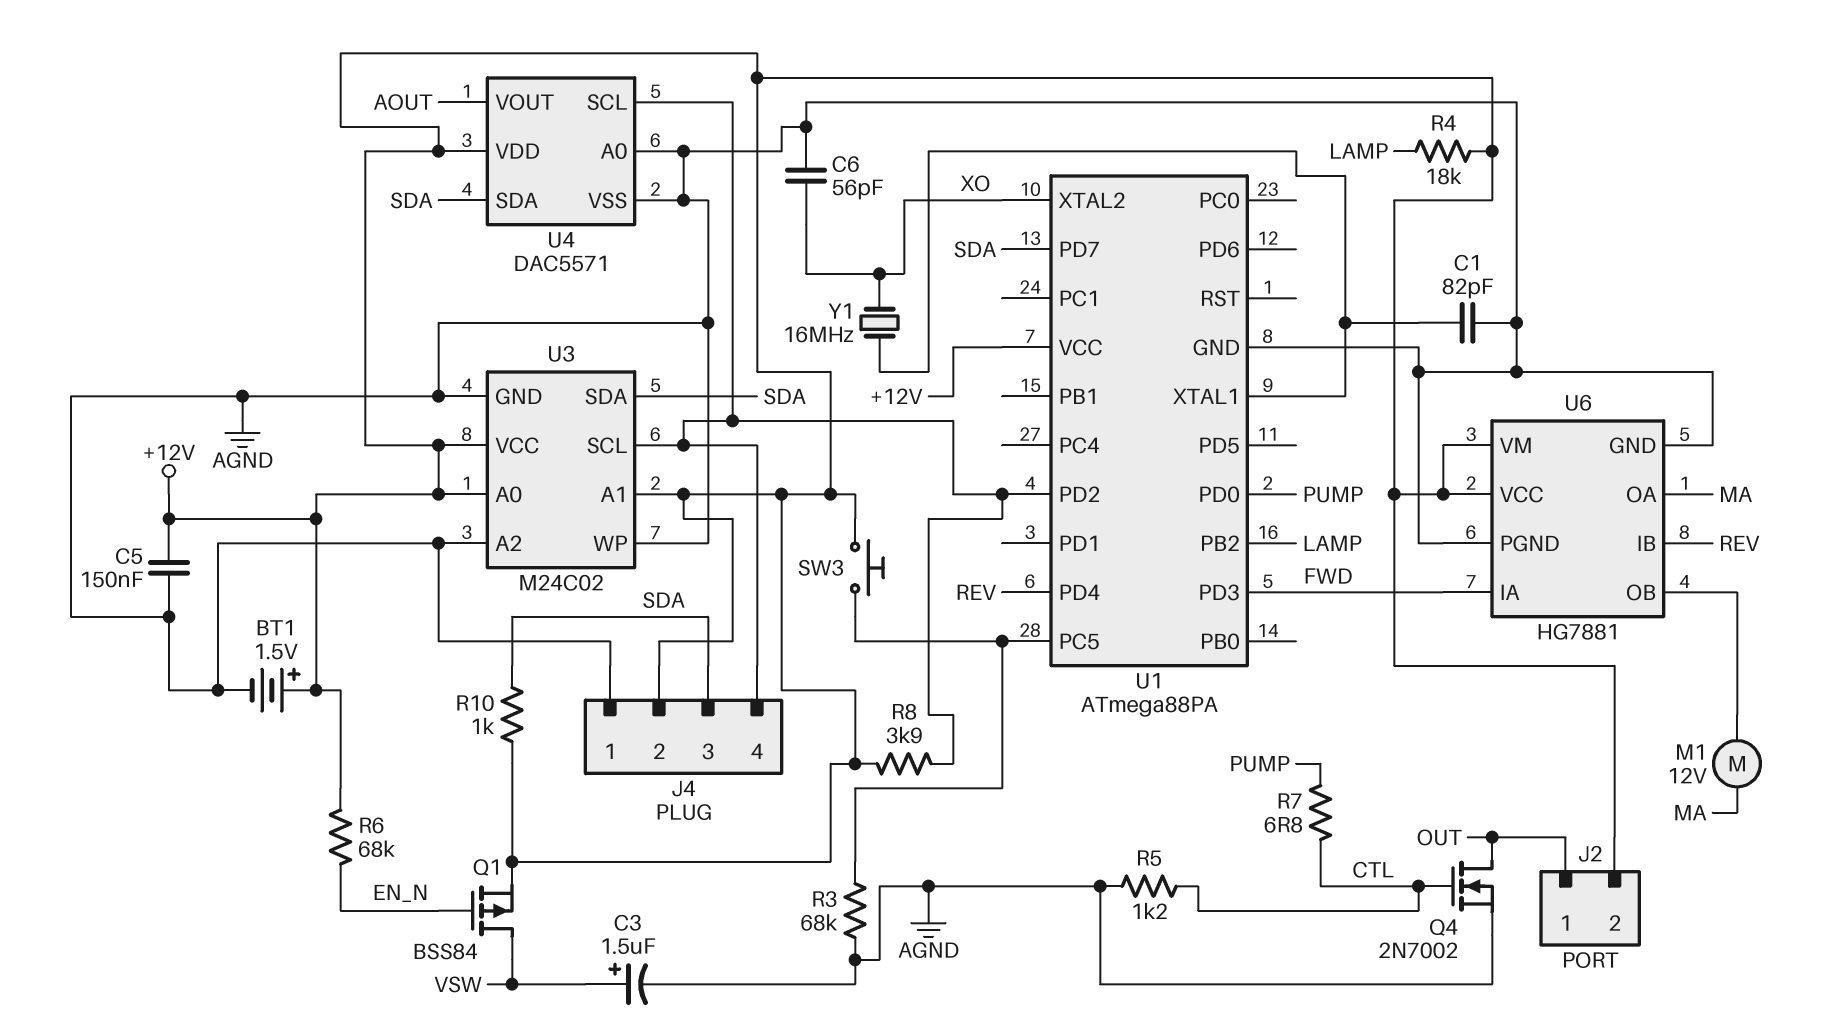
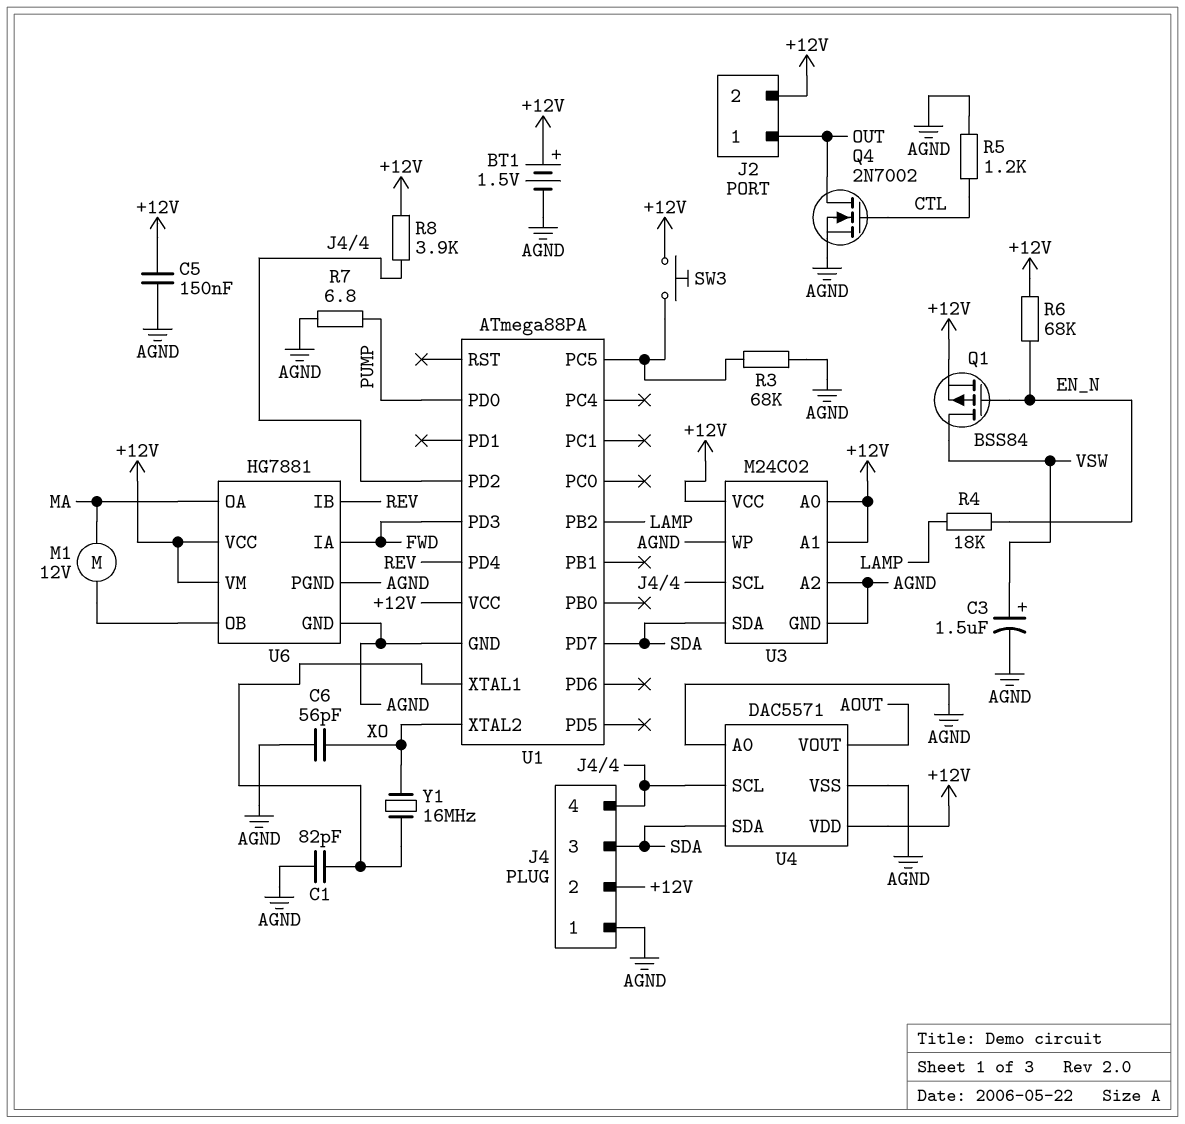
R4: 18k (+12V, LAMP) -> 18k (EN_N, LAMP)
R7: 6.8 (CTL, PUMP) -> 6.8 (AGND, PUMP)
R10: 1k (+12V, SDA) -> none

